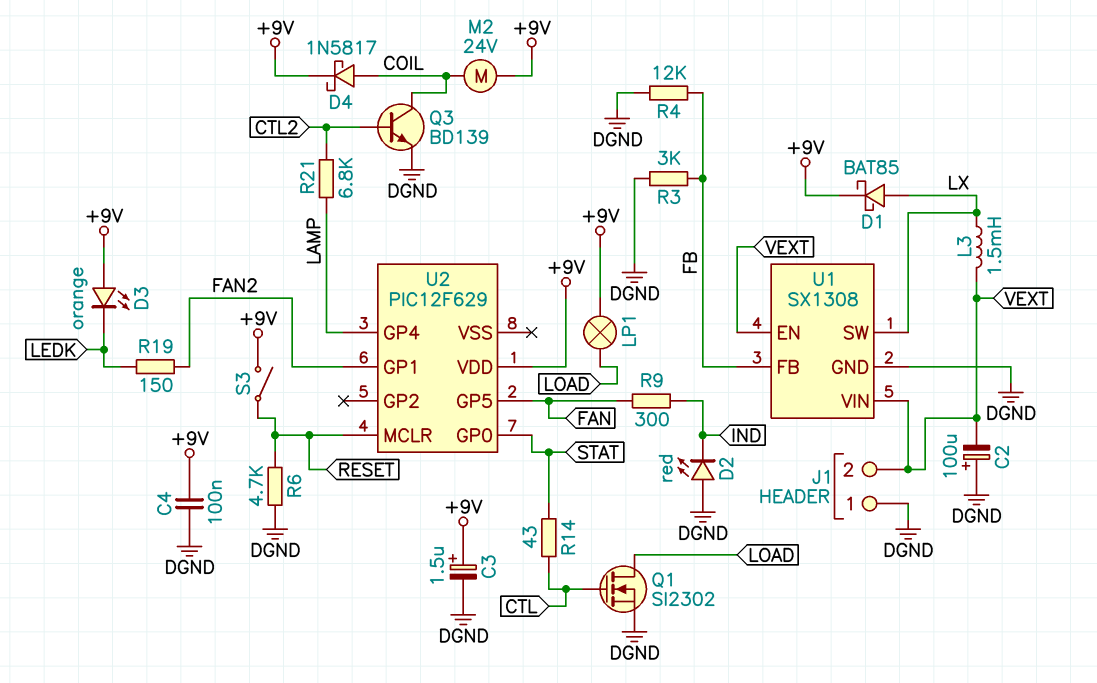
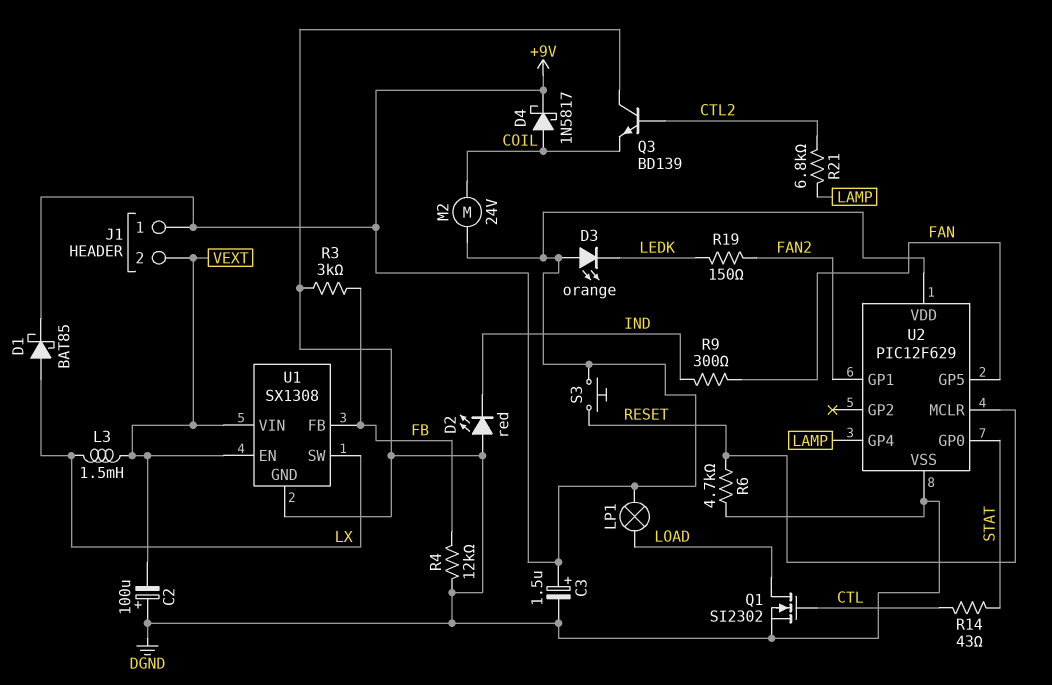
C4: 100nF (+9V, DGND) -> none
J1 pin 1: DGND -> +9V
Q3: NPN BD139 (B CTL2, C COIL, E DGND) -> NPN BD139 (B CTL2, C DGND, E COIL)
S3: switch (+9V, RESET) -> button (+9V, RESET)
U2 pin VSS: none -> DGND

